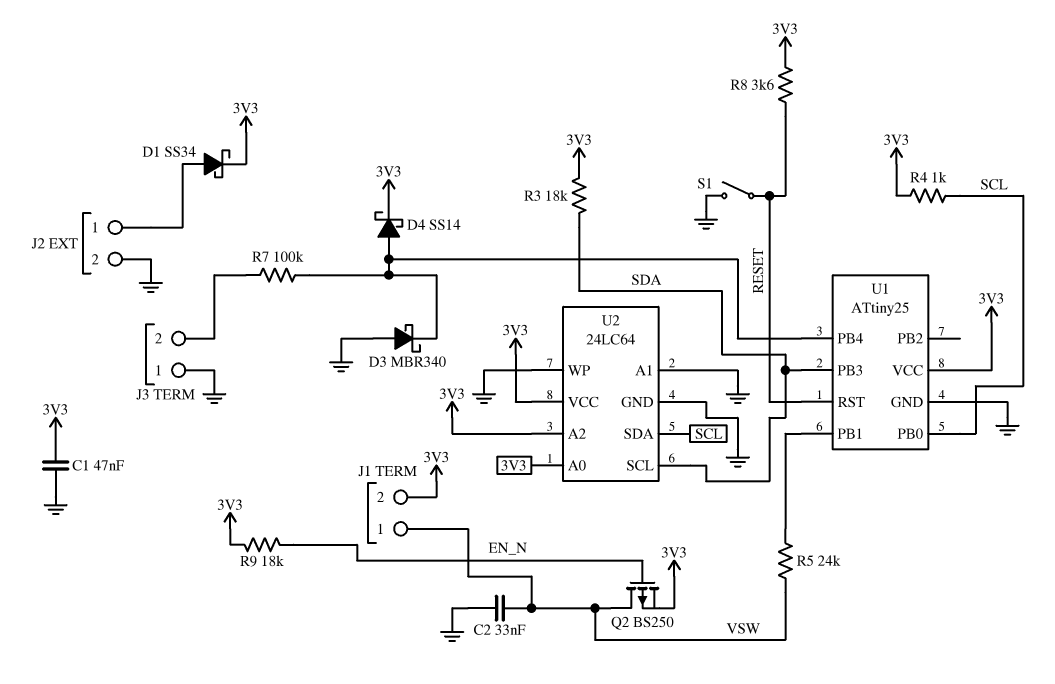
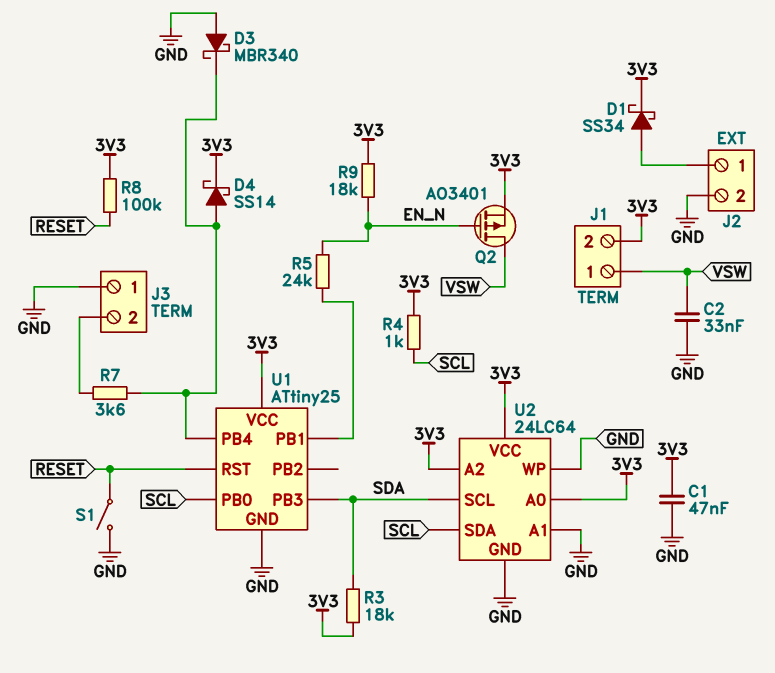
Q2: PMOS BS250 (G EN_N, D VSW, S 3V3) -> PMOS AO3401 (G EN_N, D VSW, S 3V3)
R5: 24k (U1/PB1, VSW) -> 24k (EN_N, U1/PB1)
R7: 100k (J3/2, U1/PB4) -> 3.6k (J3/2, U1/PB4)
R8: 3.6k (3V3, RESET) -> 100k (3V3, RESET)

